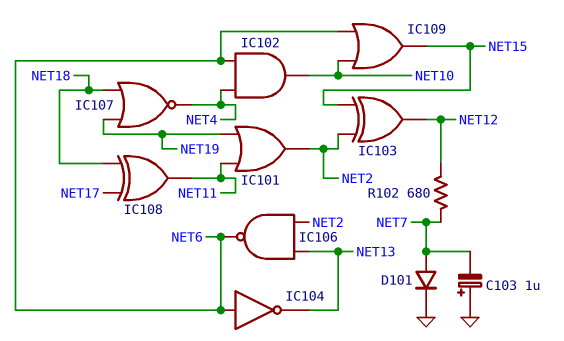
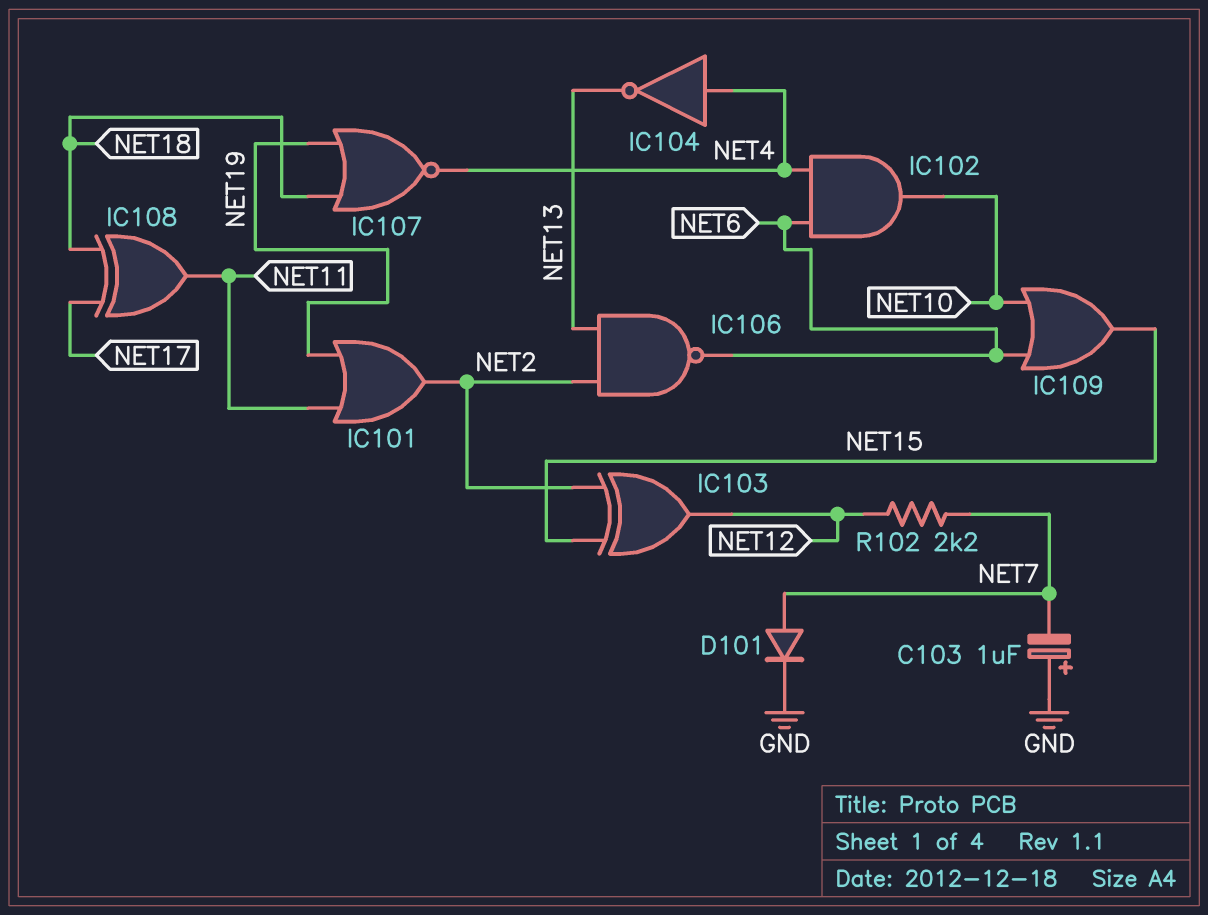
IC104: NOT (in NET6, out NET13) -> NOT (in NET4, out NET13)
R102: 680 (NET7, NET12) -> 2.2k (NET7, NET12)

